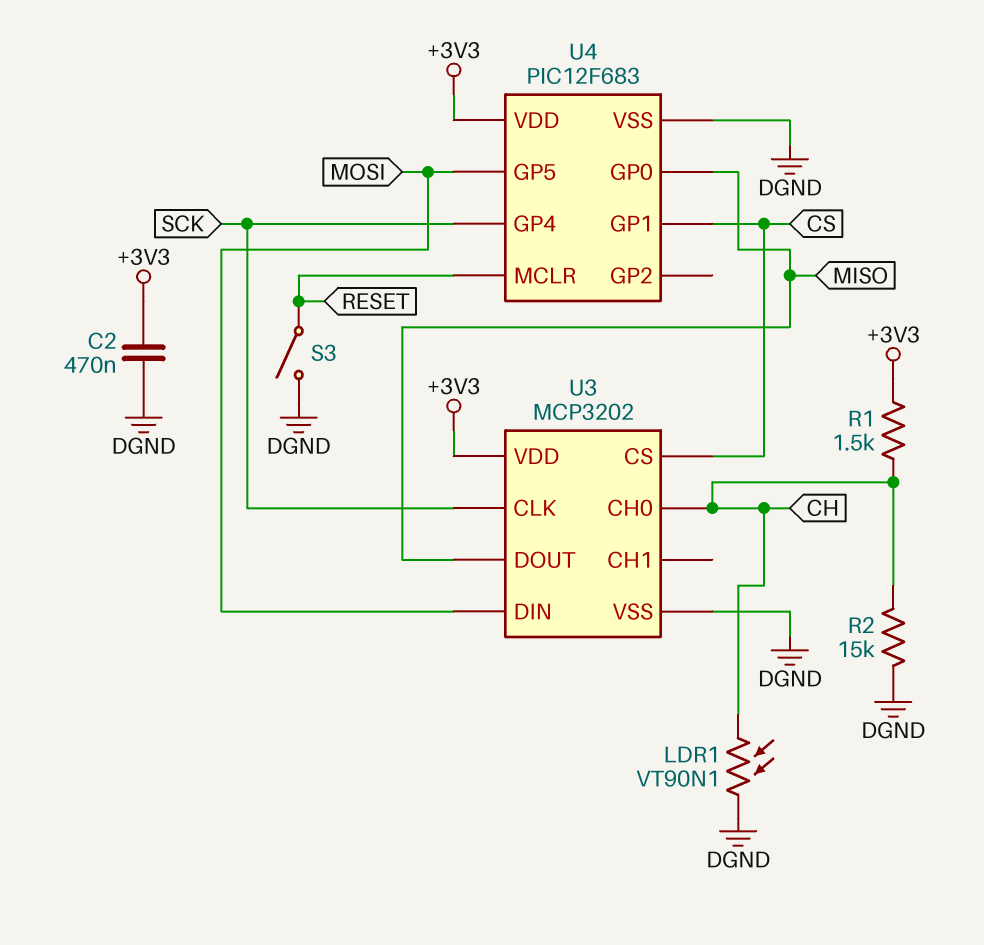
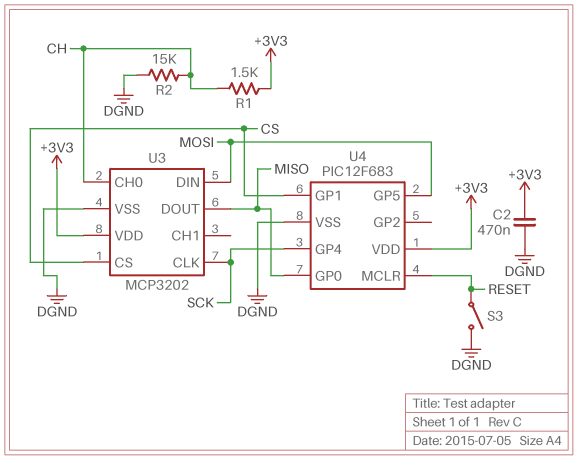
LDR1: VT90N1 (CH, DGND) -> none

